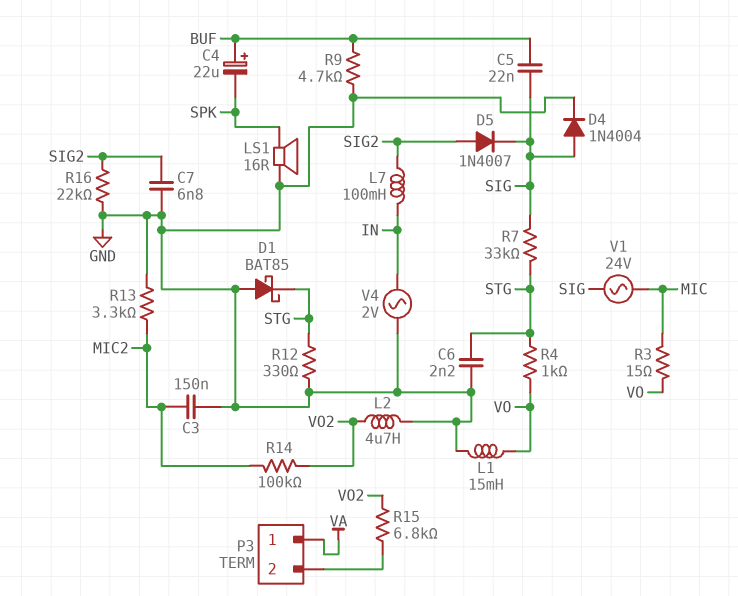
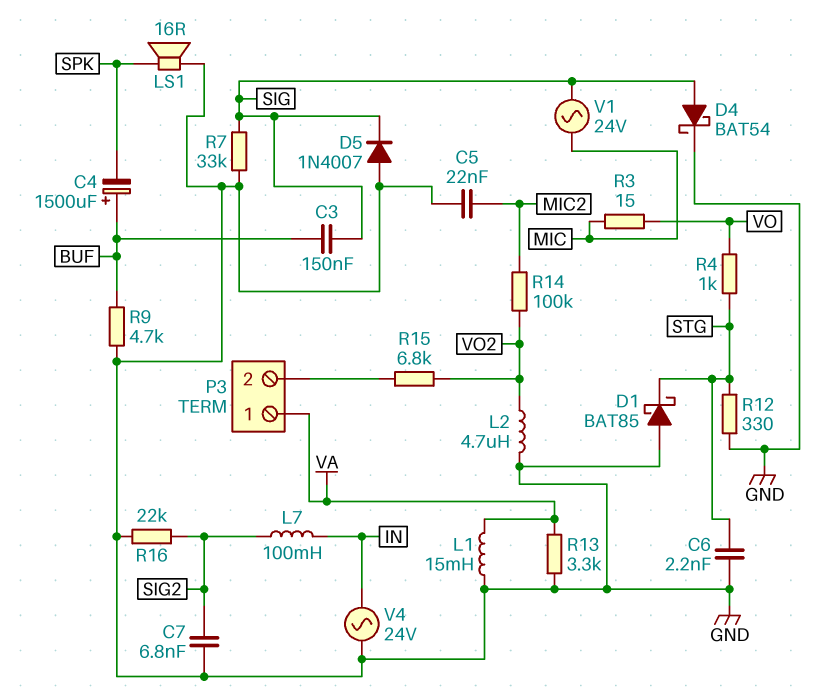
C3: 150nF (GND, MIC2) -> 150nF (BUF, SIG)
C4: 22uF (plus BUF, minus SPK) -> 1500uF (plus BUF, minus SPK)
C5: 22nF (BUF, SIG) -> 22nF (GND, MIC2)
D4: diode 1N4004 (A SIG, K GND) -> schottky BAT54 (A SIG, K GND)
D5: diode 1N4007 (A SIG2, K SIG) -> diode 1N4007 (A GND, K SIG)
L1: 15mH (GND, VO) -> 15mH (GND, VA)
R7: 33k (SIG, STG) -> 33k (GND, SIG)
R13: 3.3k (GND, MIC2) -> 3.3k (GND, VA)
V4: AC 2V (GND, IN) -> AC 24V (GND, IN)

